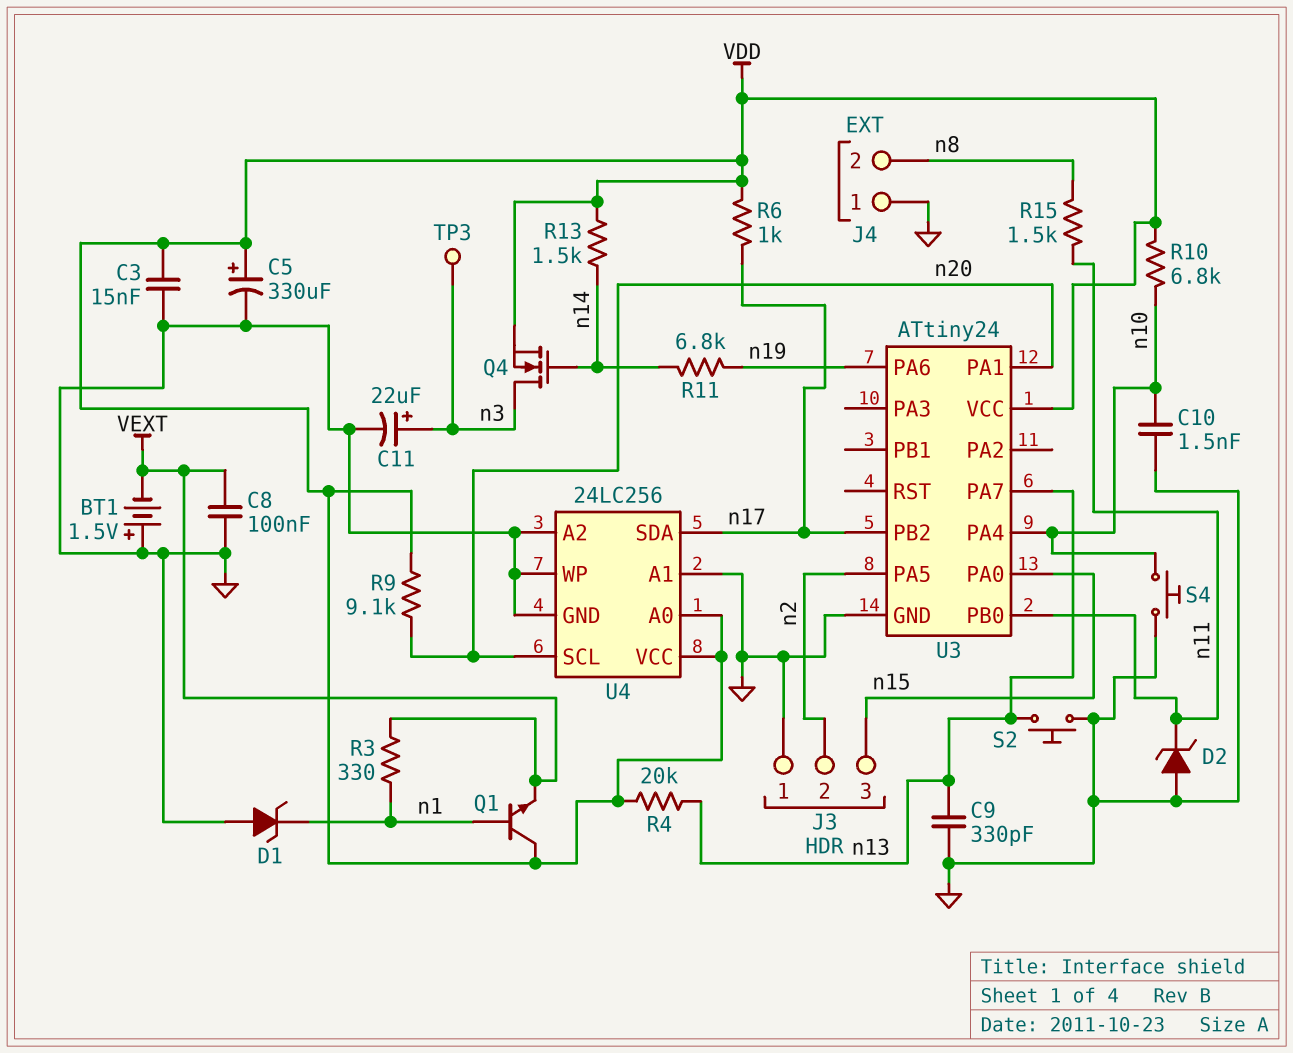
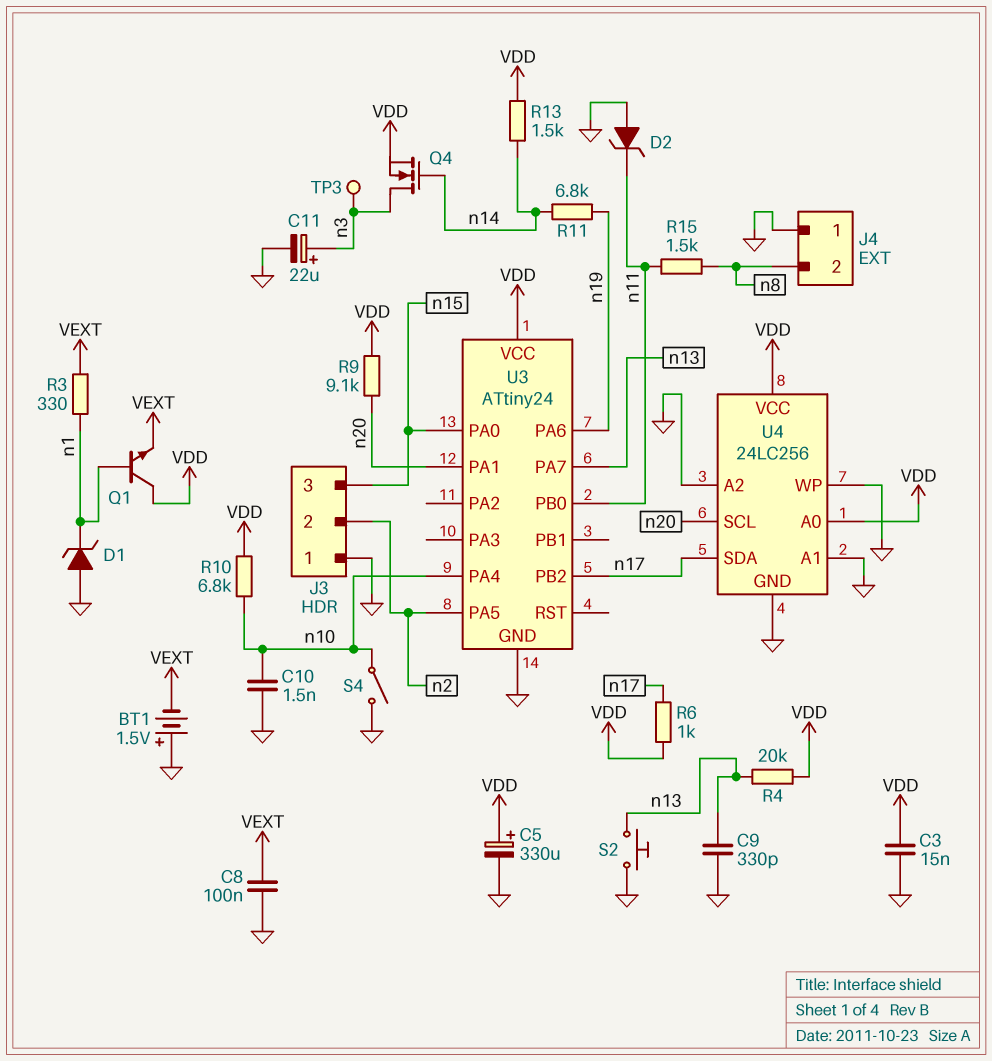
S4: button (GND, n10) -> switch (GND, n10)

